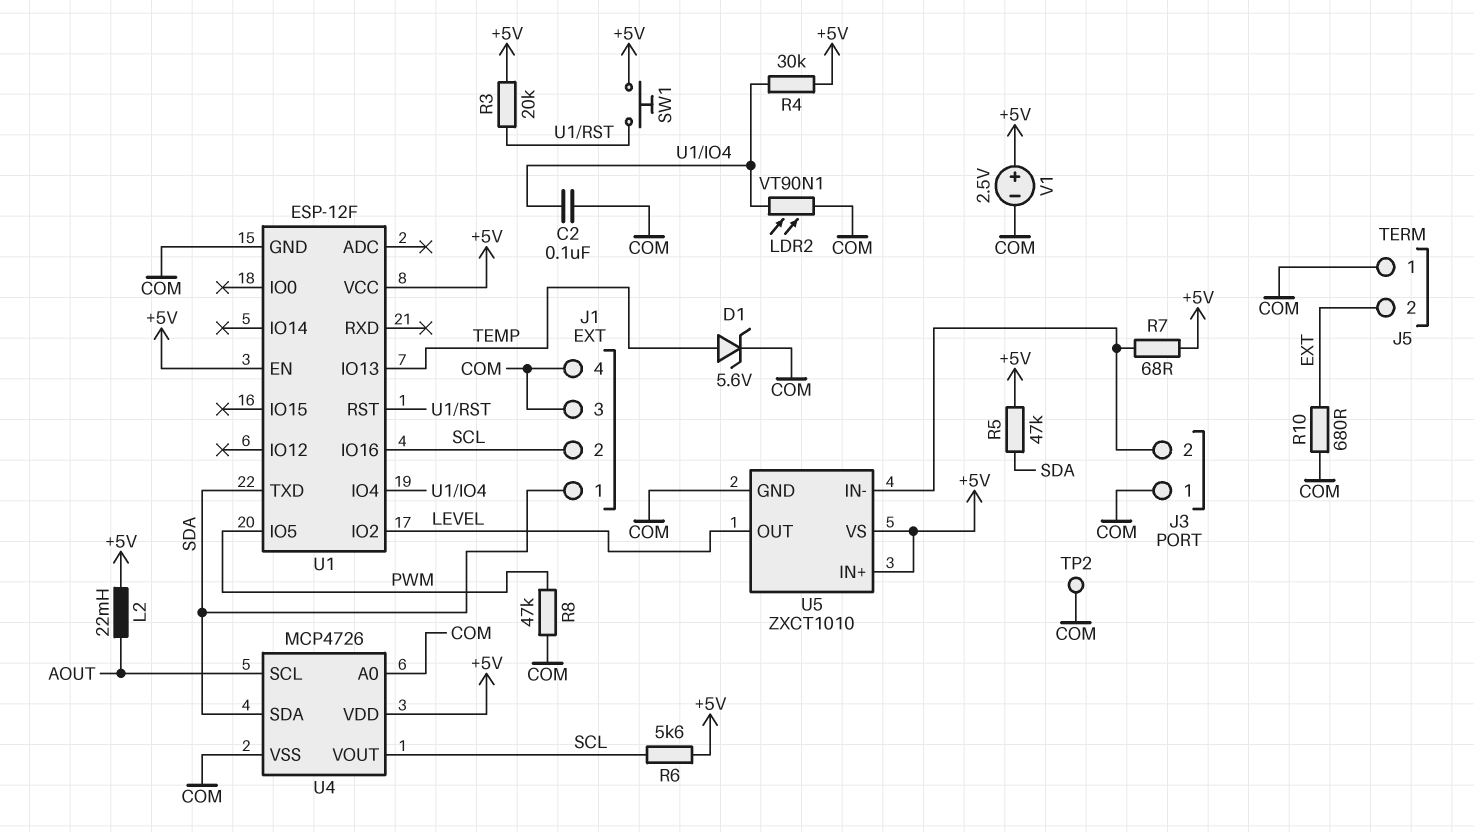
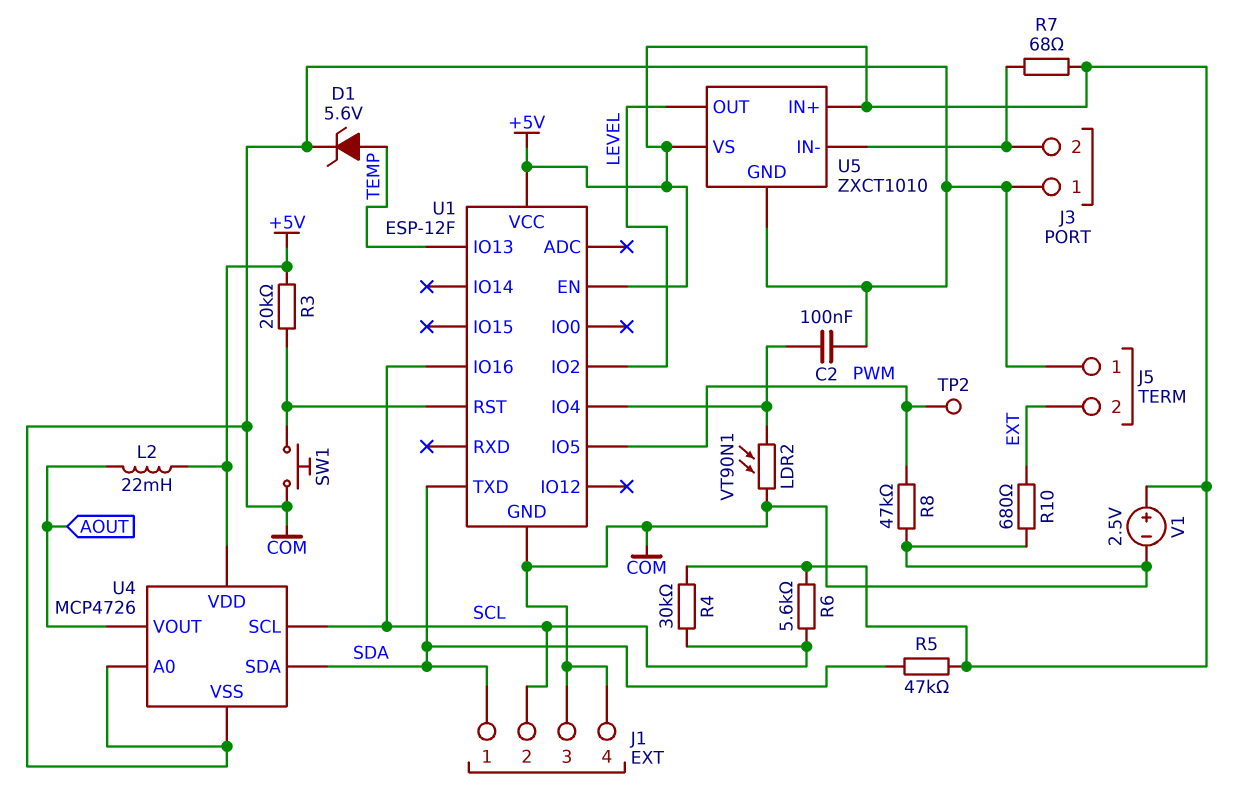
R4: 30k (+5V, U1/IO4) -> 30k (+5V, SCL)
SW1: button (+5V, U1/RST) -> button (COM, U1/RST)
TP2: test point (COM) -> test point (PWM)
U4 pin SCL: AOUT -> SCL
U4 pin VOUT: SCL -> AOUT

